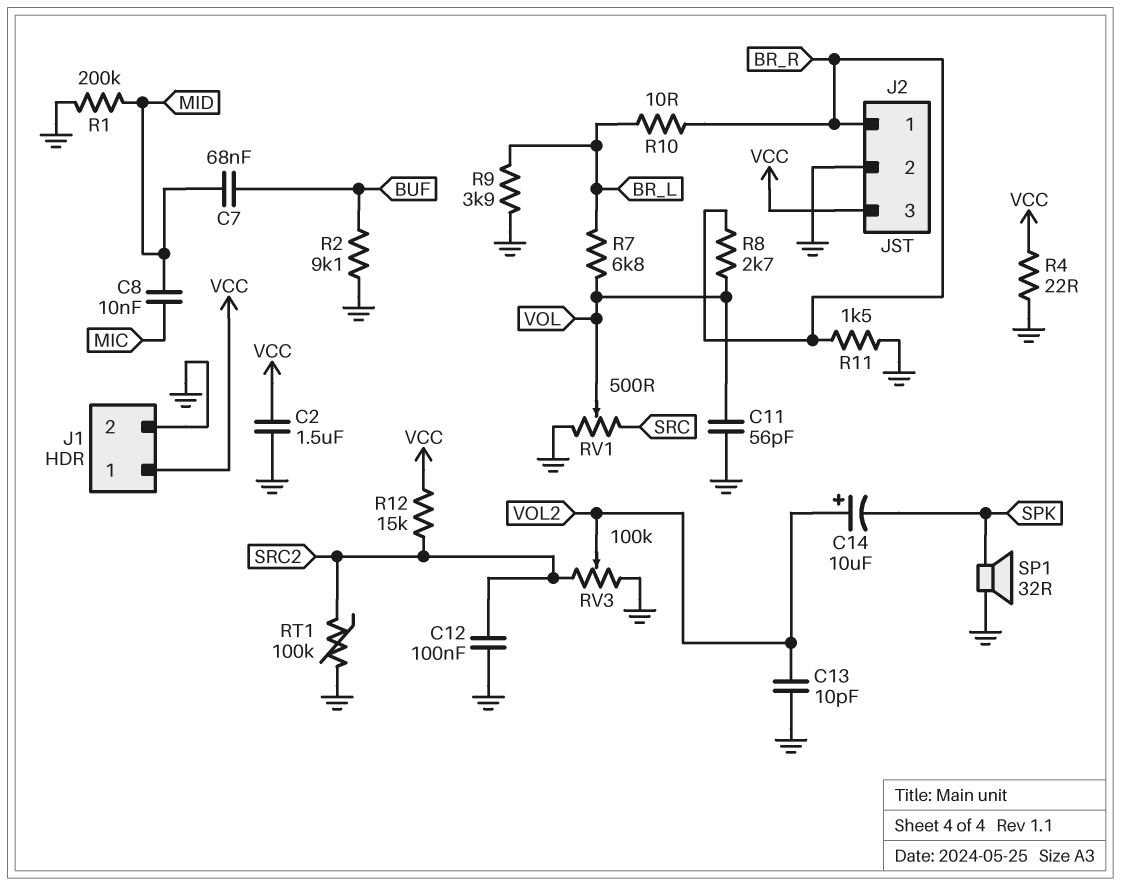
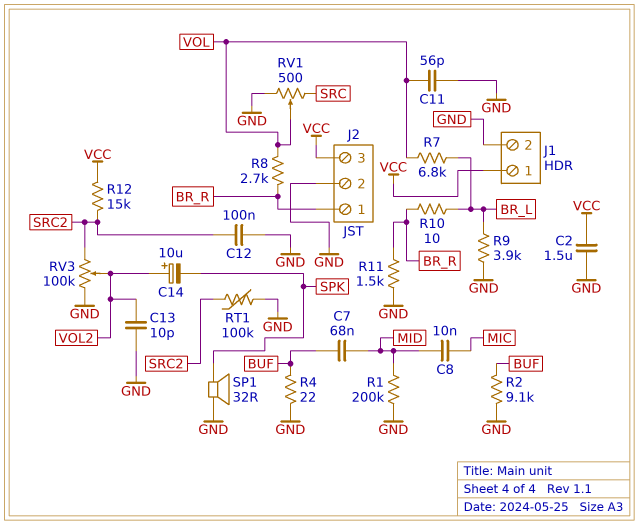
R4: 22 (GND, VCC) -> 22 (BUF, GND)

